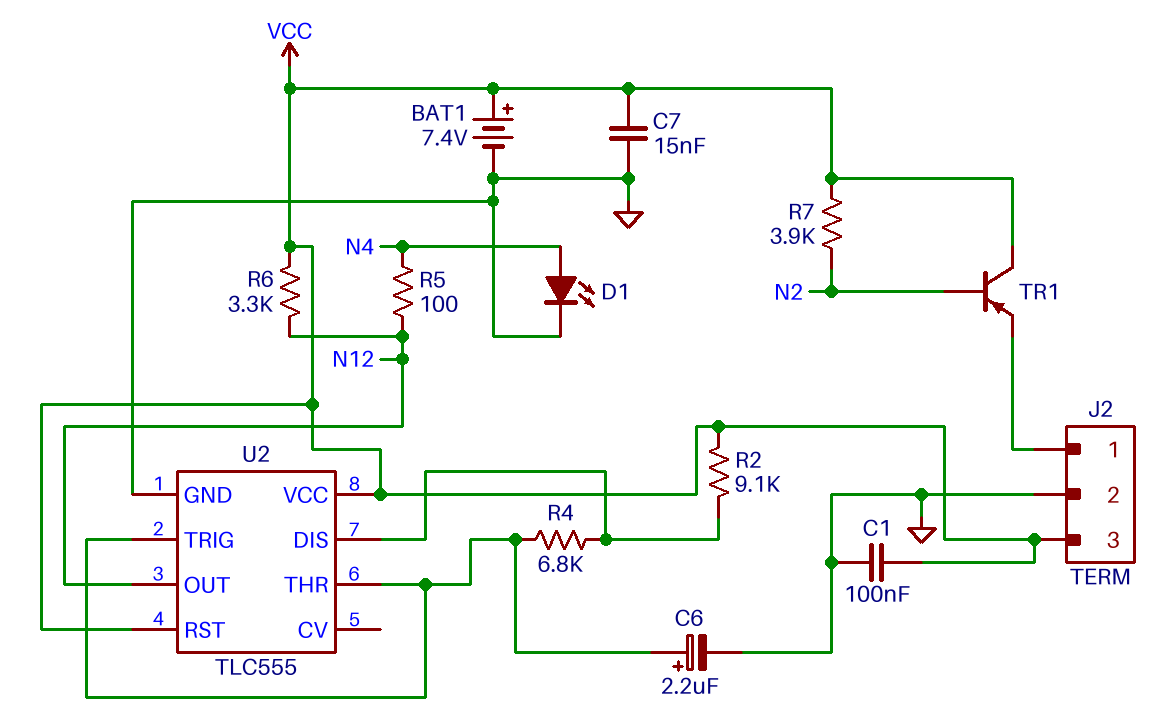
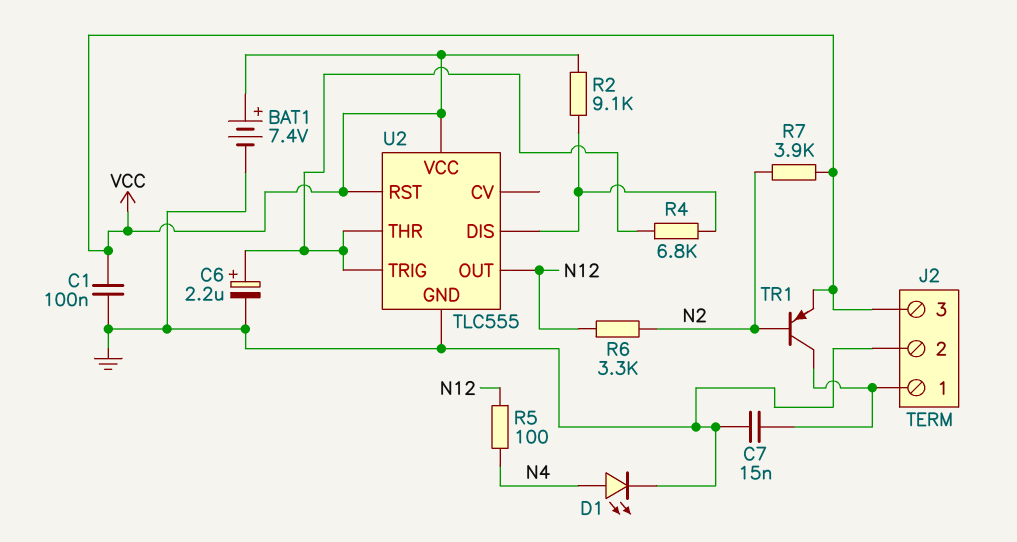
C7: 15nF (GND, VCC) -> 15nF (GND, J2/1)
R6: 3.3k (N12, VCC) -> 3.3k (N2, N12)
TR1: PNP (B N2, C VCC, E J2/1) -> PNP (B N2, C J2/1, E VCC)

